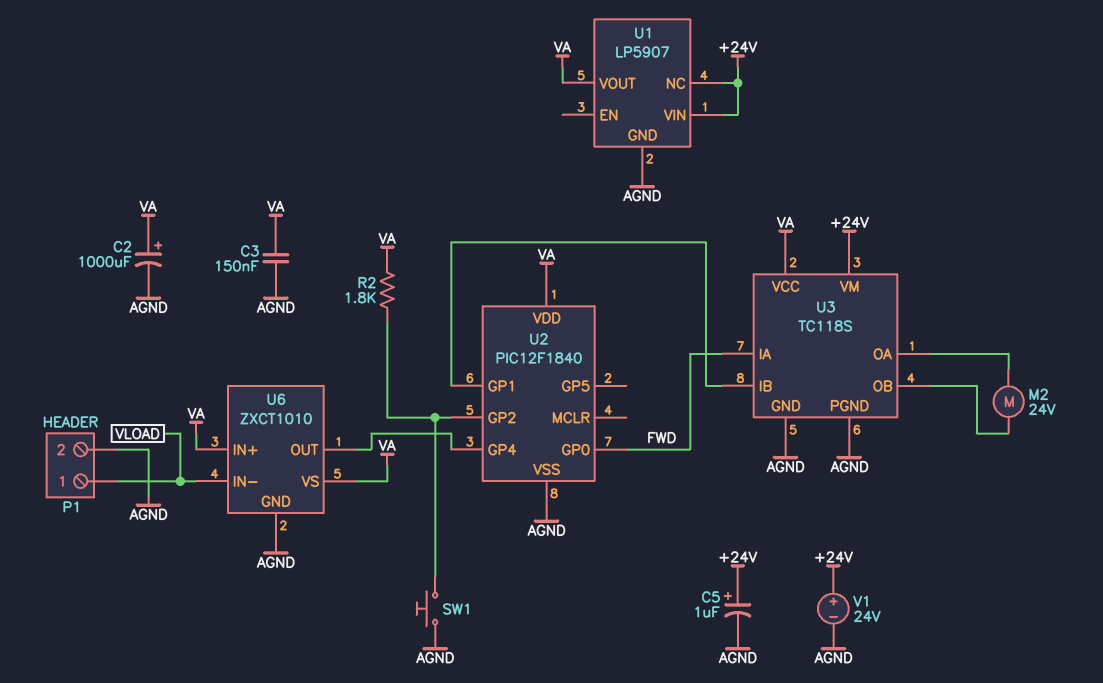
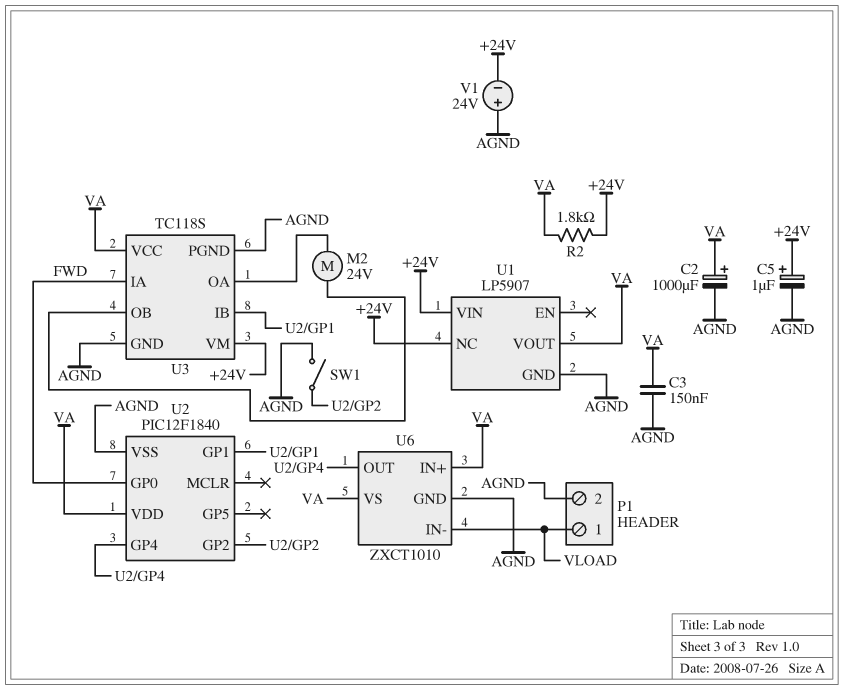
R2: 1.8k (U2/GP2, VA) -> 1.8k (+24V, VA)
SW1: button (AGND, U2/GP2) -> switch (AGND, U2/GP2)
V1: 24V (plus +24V, minus AGND) -> 24V (plus AGND, minus +24V)

